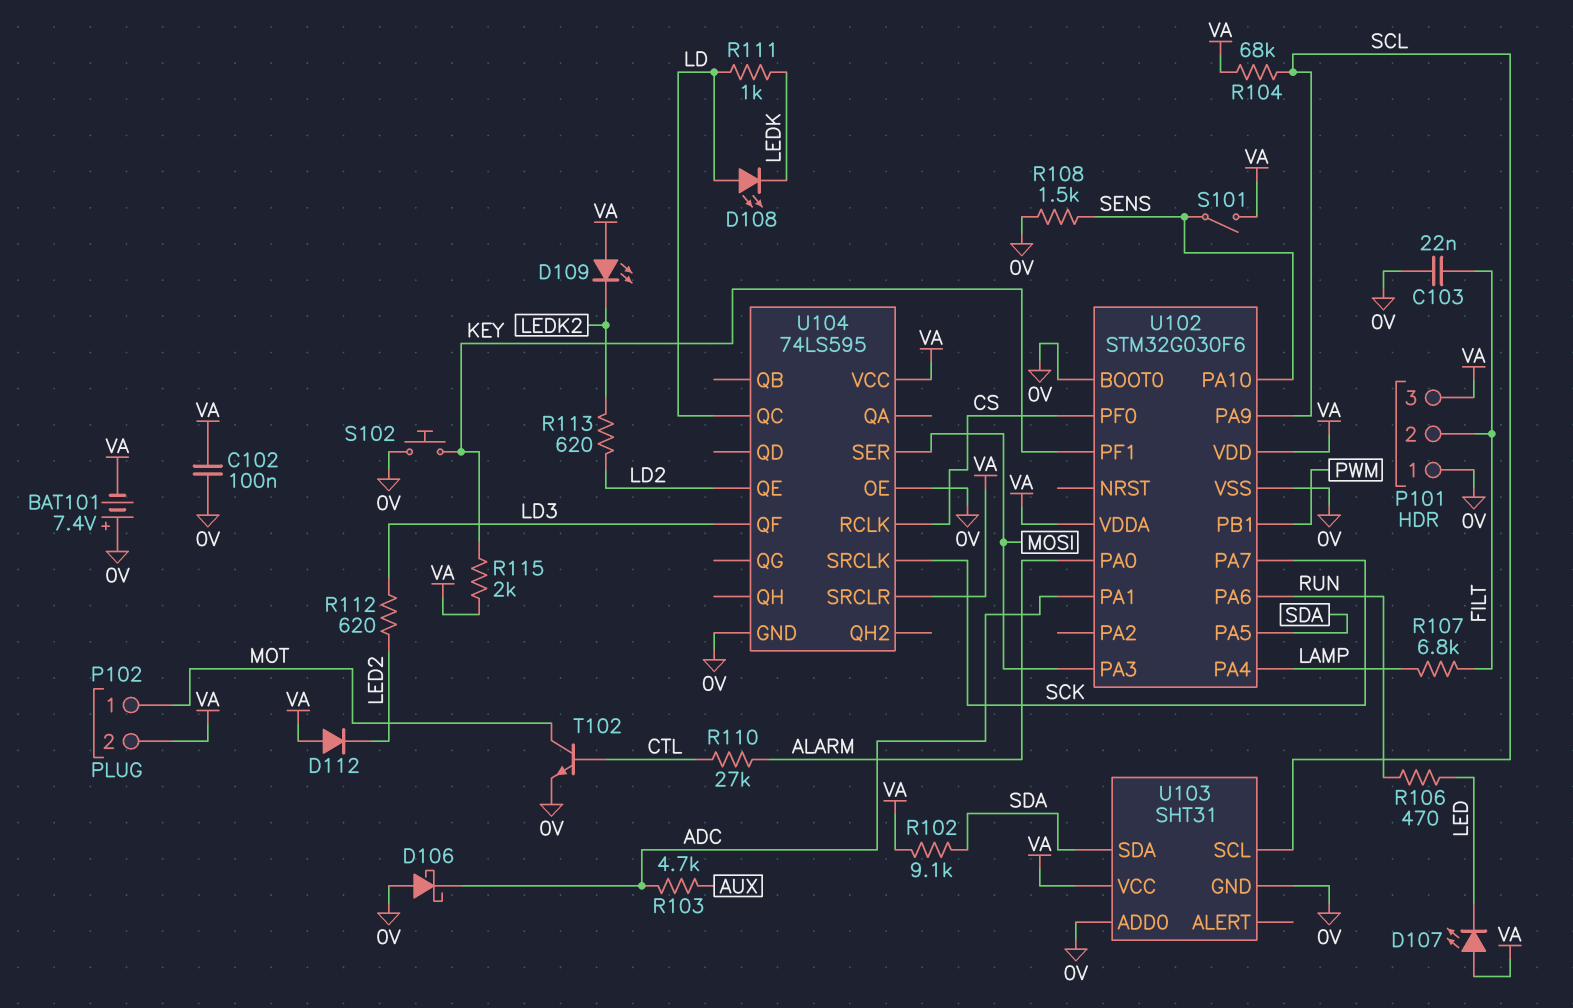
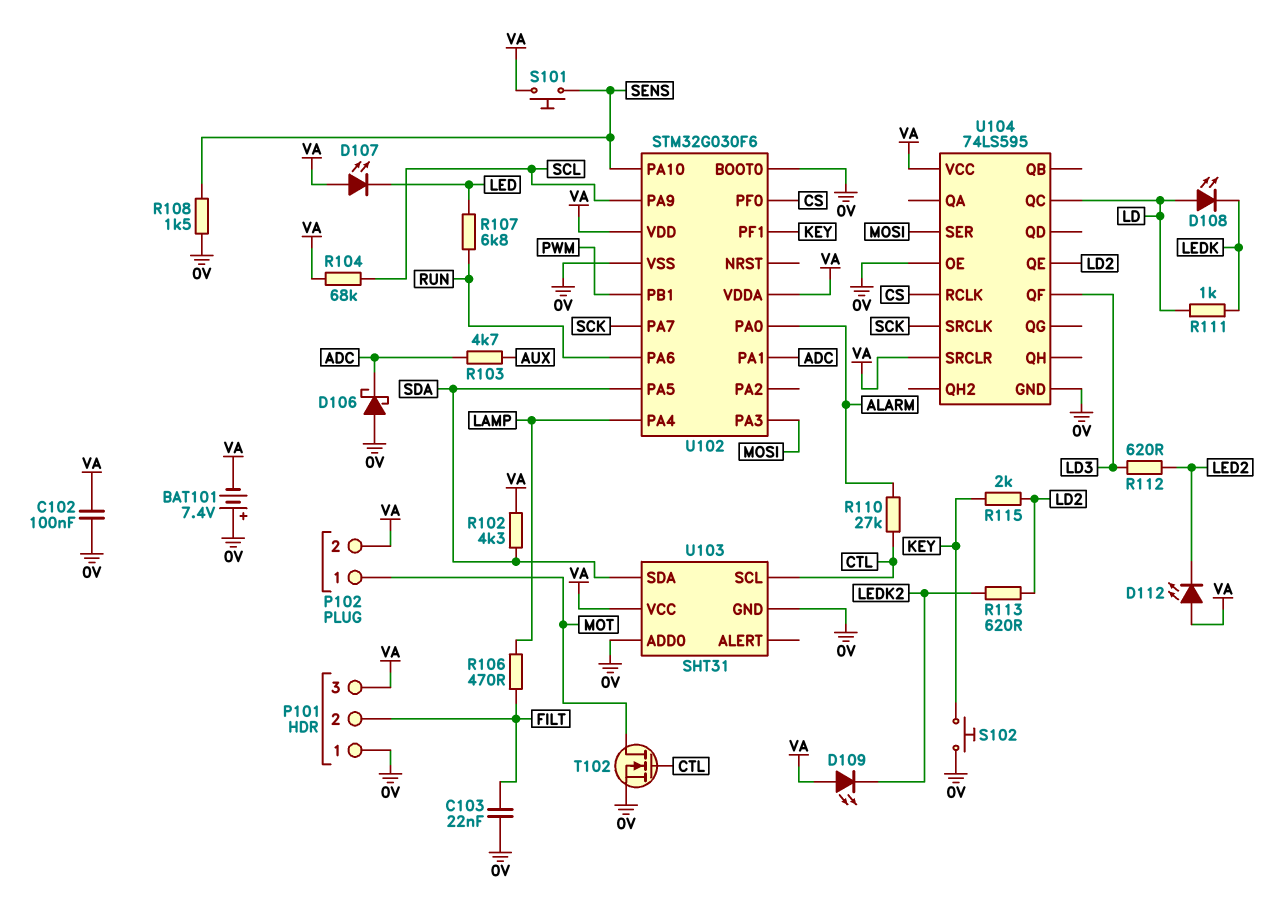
D112: diode (A VA, K LED2) -> LED (A VA, K LED2)
R102: 9.1k (SDA, VA) -> 4.3k (SDA, VA)
R106: 470 (LED, RUN) -> 470 (FILT, LAMP)
R107: 6.8k (FILT, LAMP) -> 6.8k (LED, RUN)
R115: 2k (KEY, VA) -> 2k (KEY, LD2)
S101: switch (SENS, VA) -> button (SENS, VA)
T102: NPN (B CTL, C MOT, E 0V) -> NMOS (G CTL, D MOT, S 0V)
U103 pin SCL: SCL -> CTL

